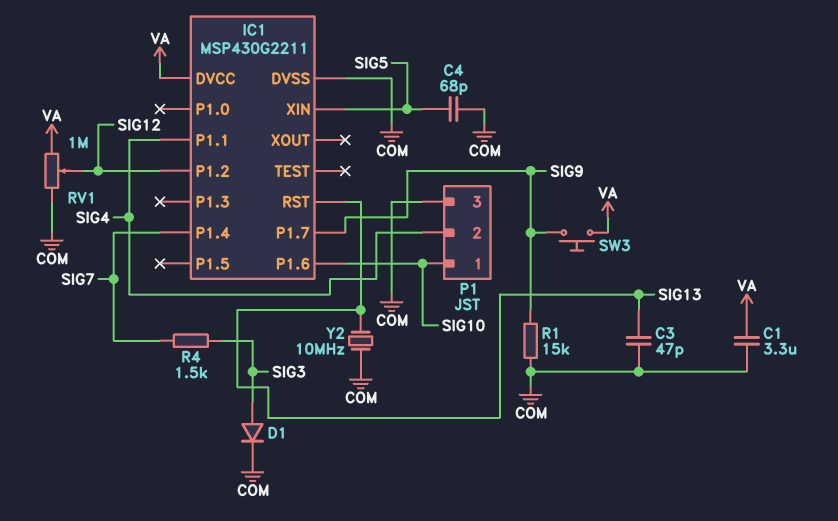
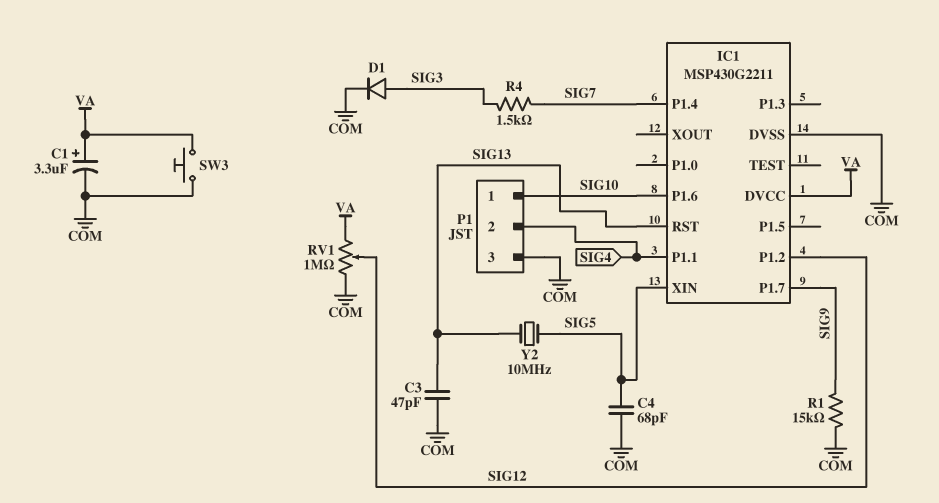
C1: 3.3uF (COM, VA) -> 3.3uF (plus VA, minus COM)
SW3: button (SIG9, VA) -> button (COM, VA)
Y2: 10MHz (COM, SIG13) -> 10MHz (SIG5, SIG13)

